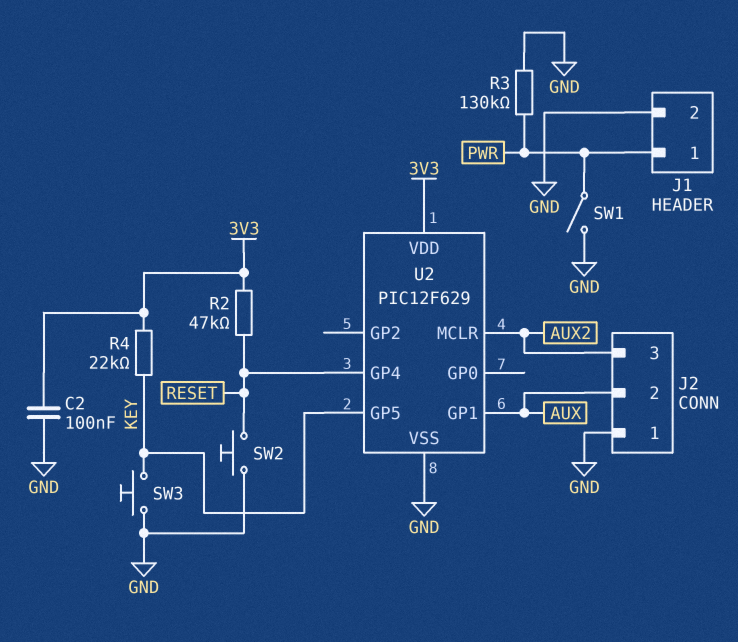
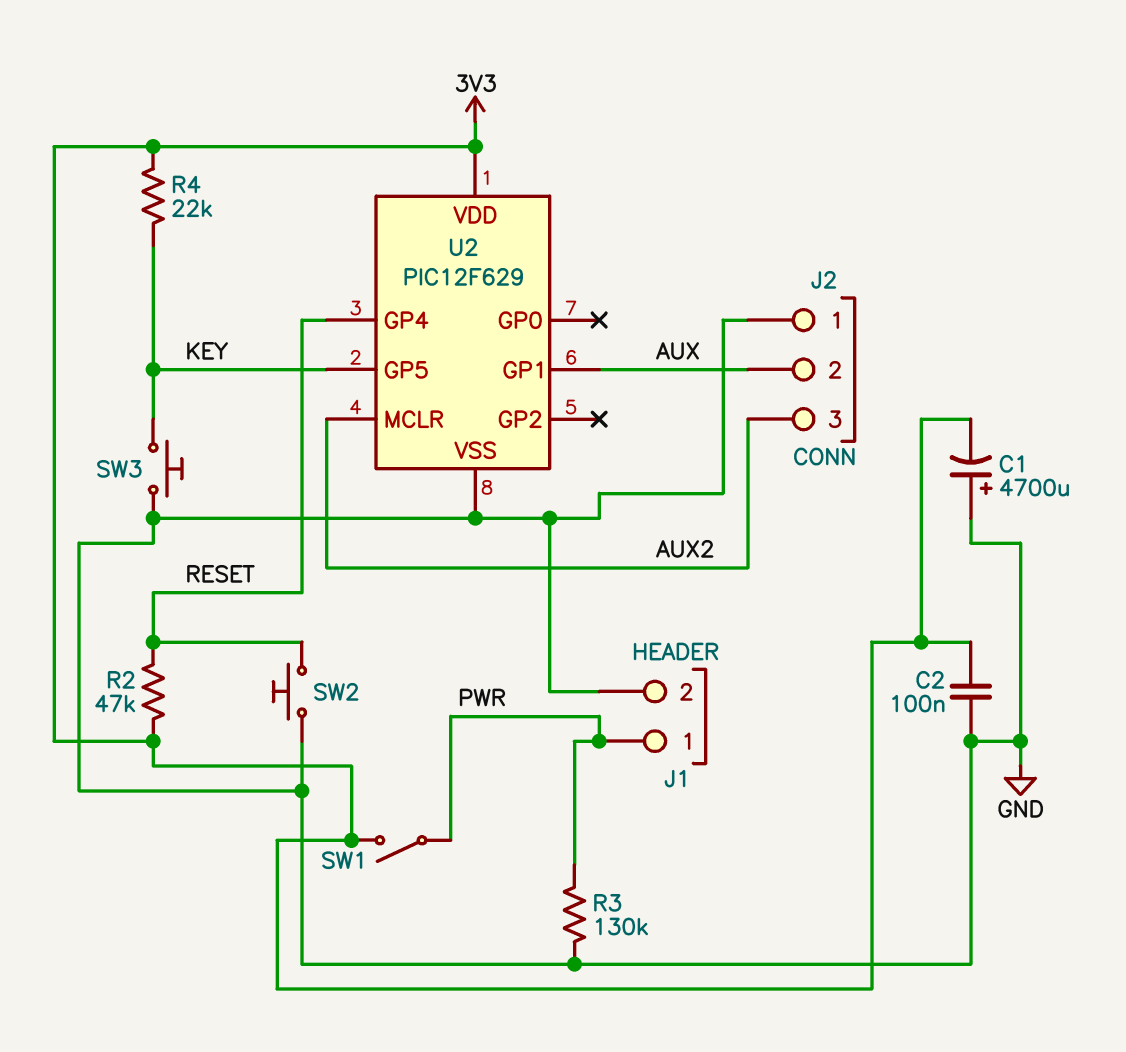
C1: none -> 4700uF (plus GND, minus 3V3)
SW1: switch (GND, PWR) -> switch (3V3, PWR)

